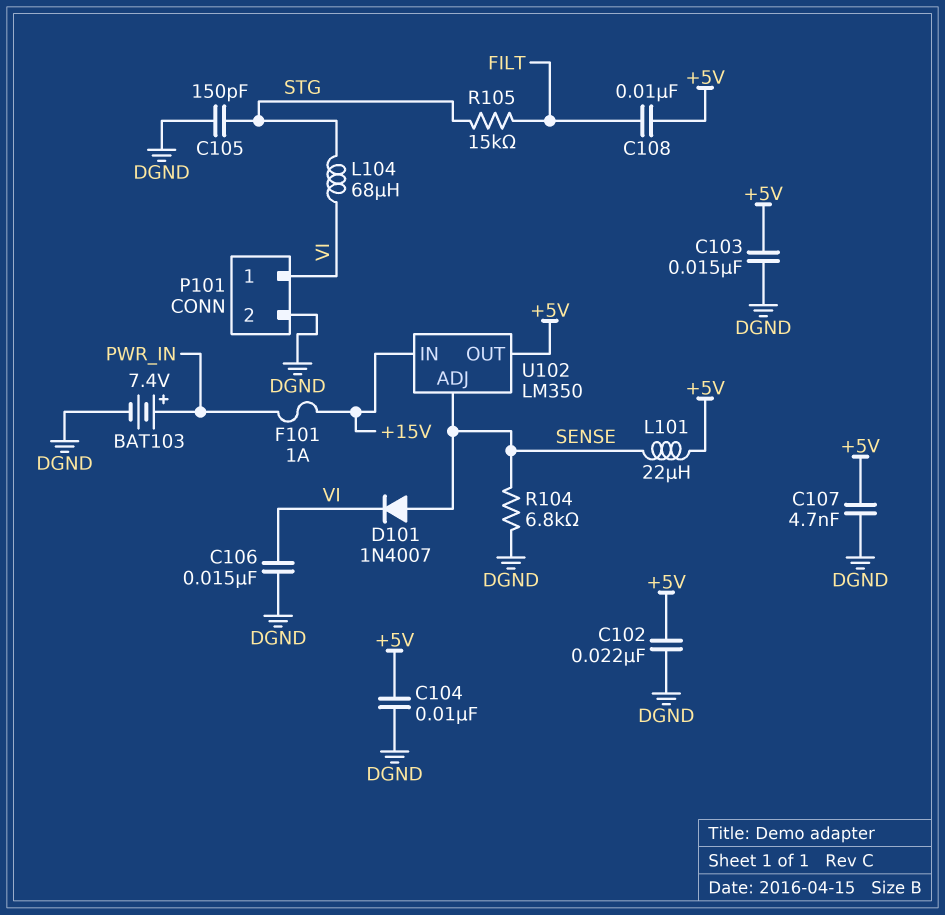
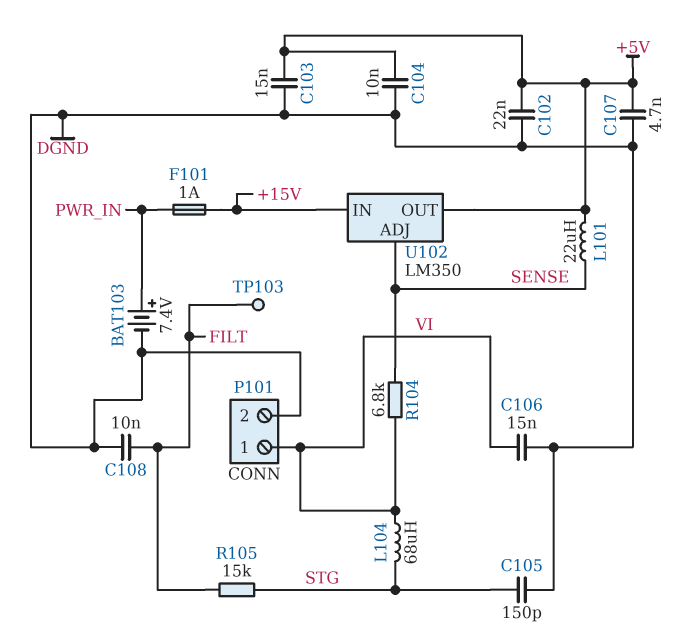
C108: 10nF (+5V, FILT) -> 10nF (DGND, FILT)
D101: diode 1N4007 (A SENSE, K VI) -> none
R104: 6.8k (DGND, SENSE) -> 6.8k (SENSE, VI)
TP103: none -> test point (FILT)

